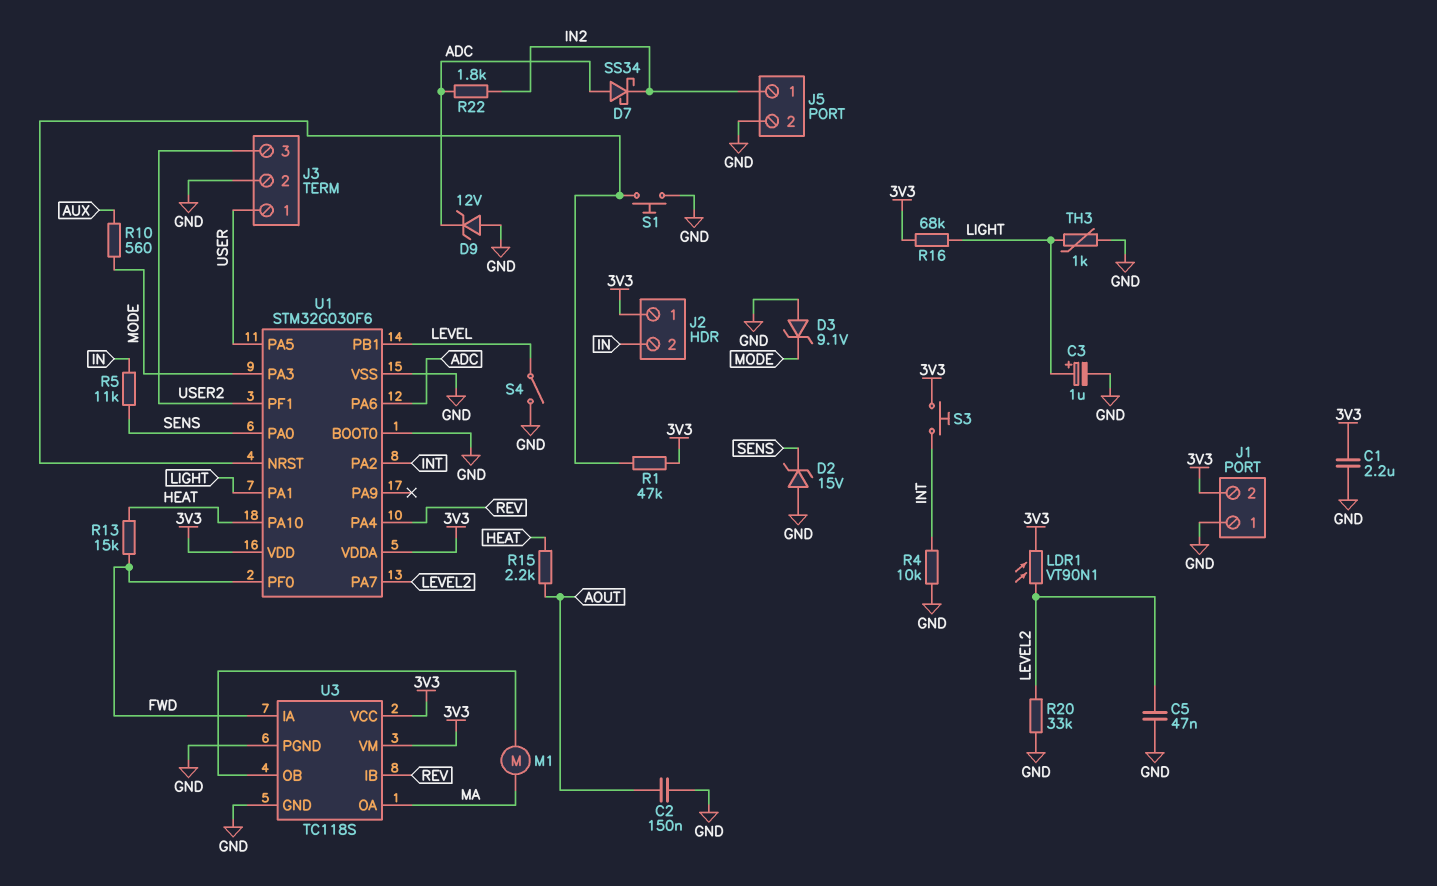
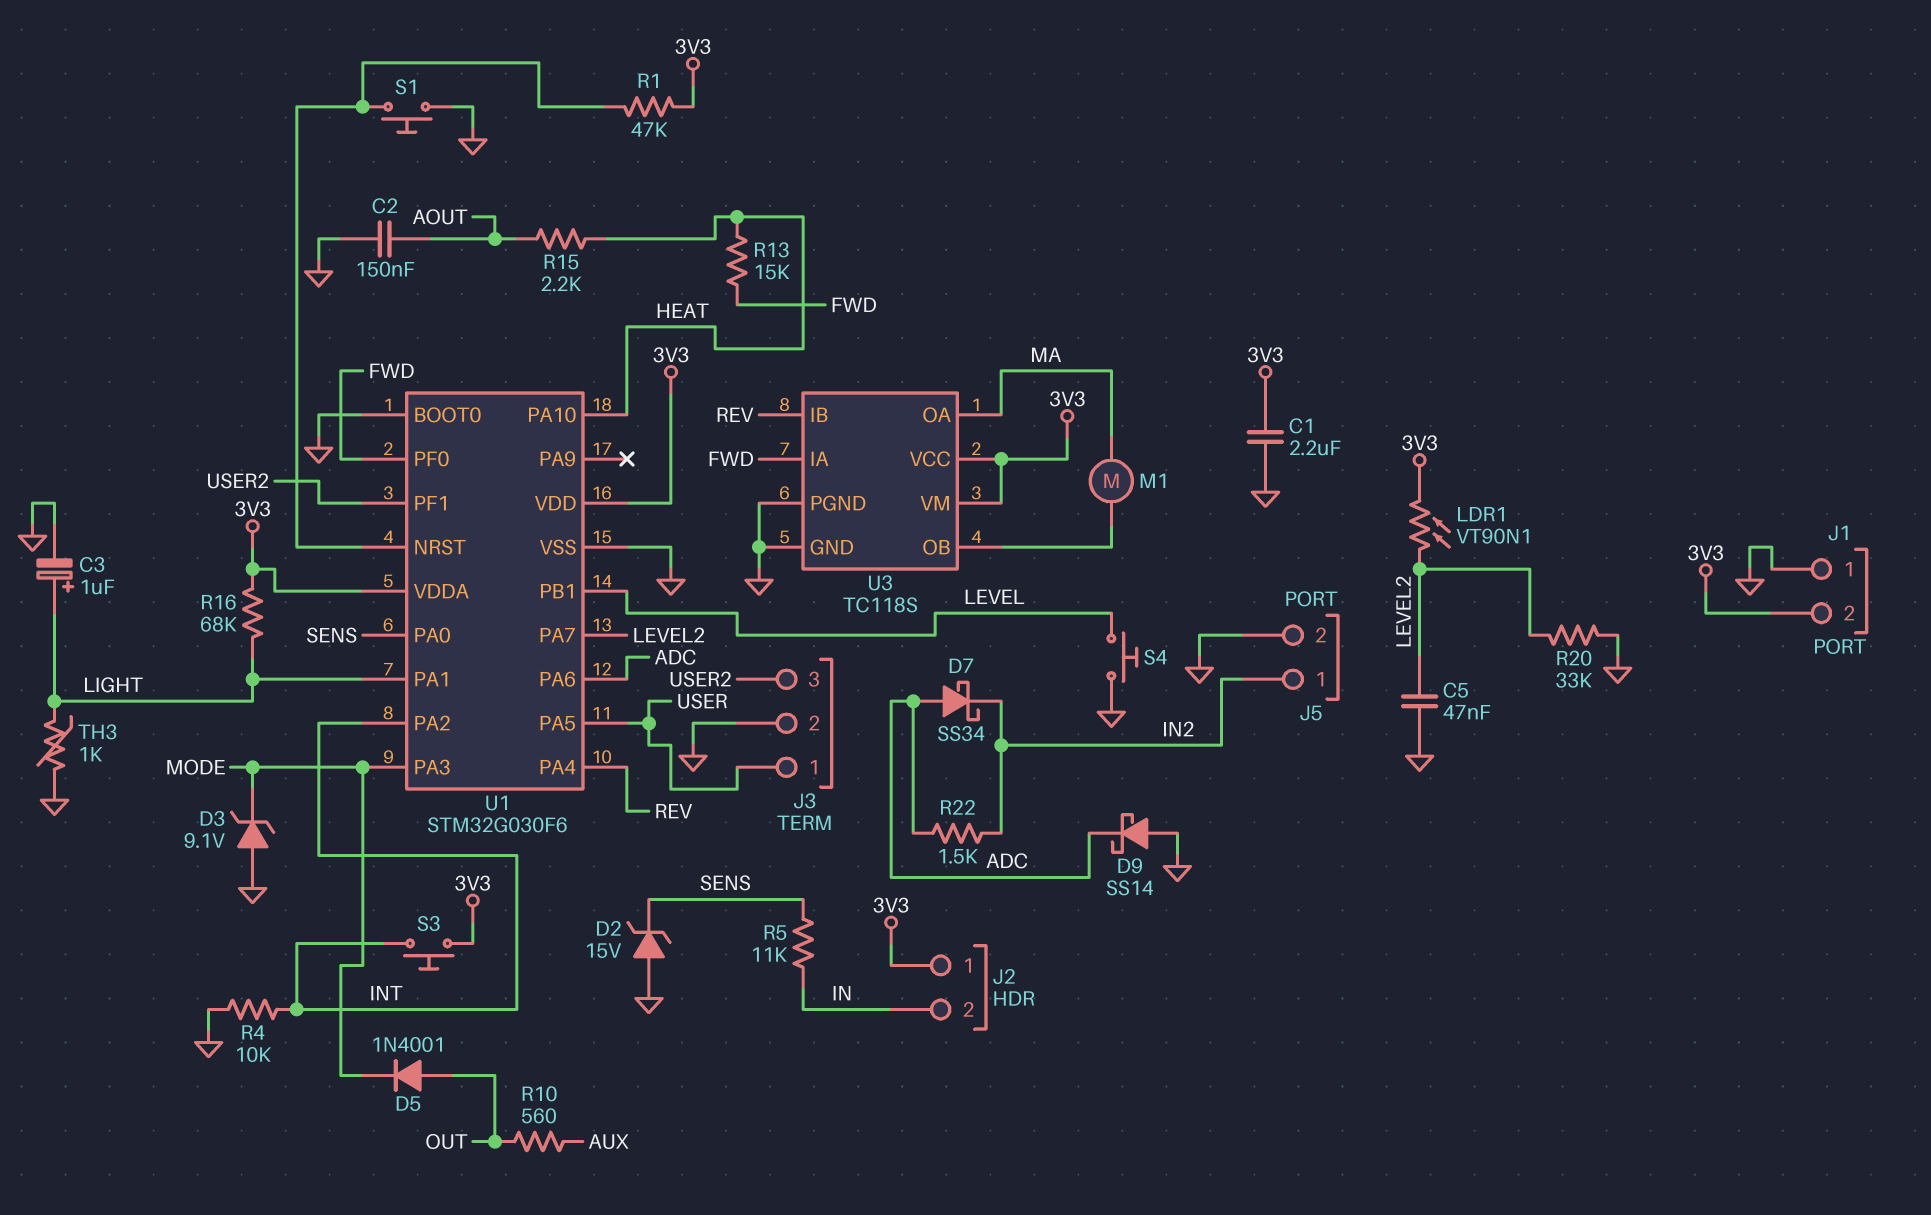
D5: none -> diode 1N4001 (A OUT, K MODE)
D9: zener 12V (A GND, K ADC) -> schottky SS14 (A GND, K ADC)
R10: 560 (AUX, MODE) -> 560 (AUX, OUT)
R22: 1.8k (ADC, IN2) -> 1.5k (ADC, IN2)
S4: switch (GND, LEVEL) -> button (GND, LEVEL)

